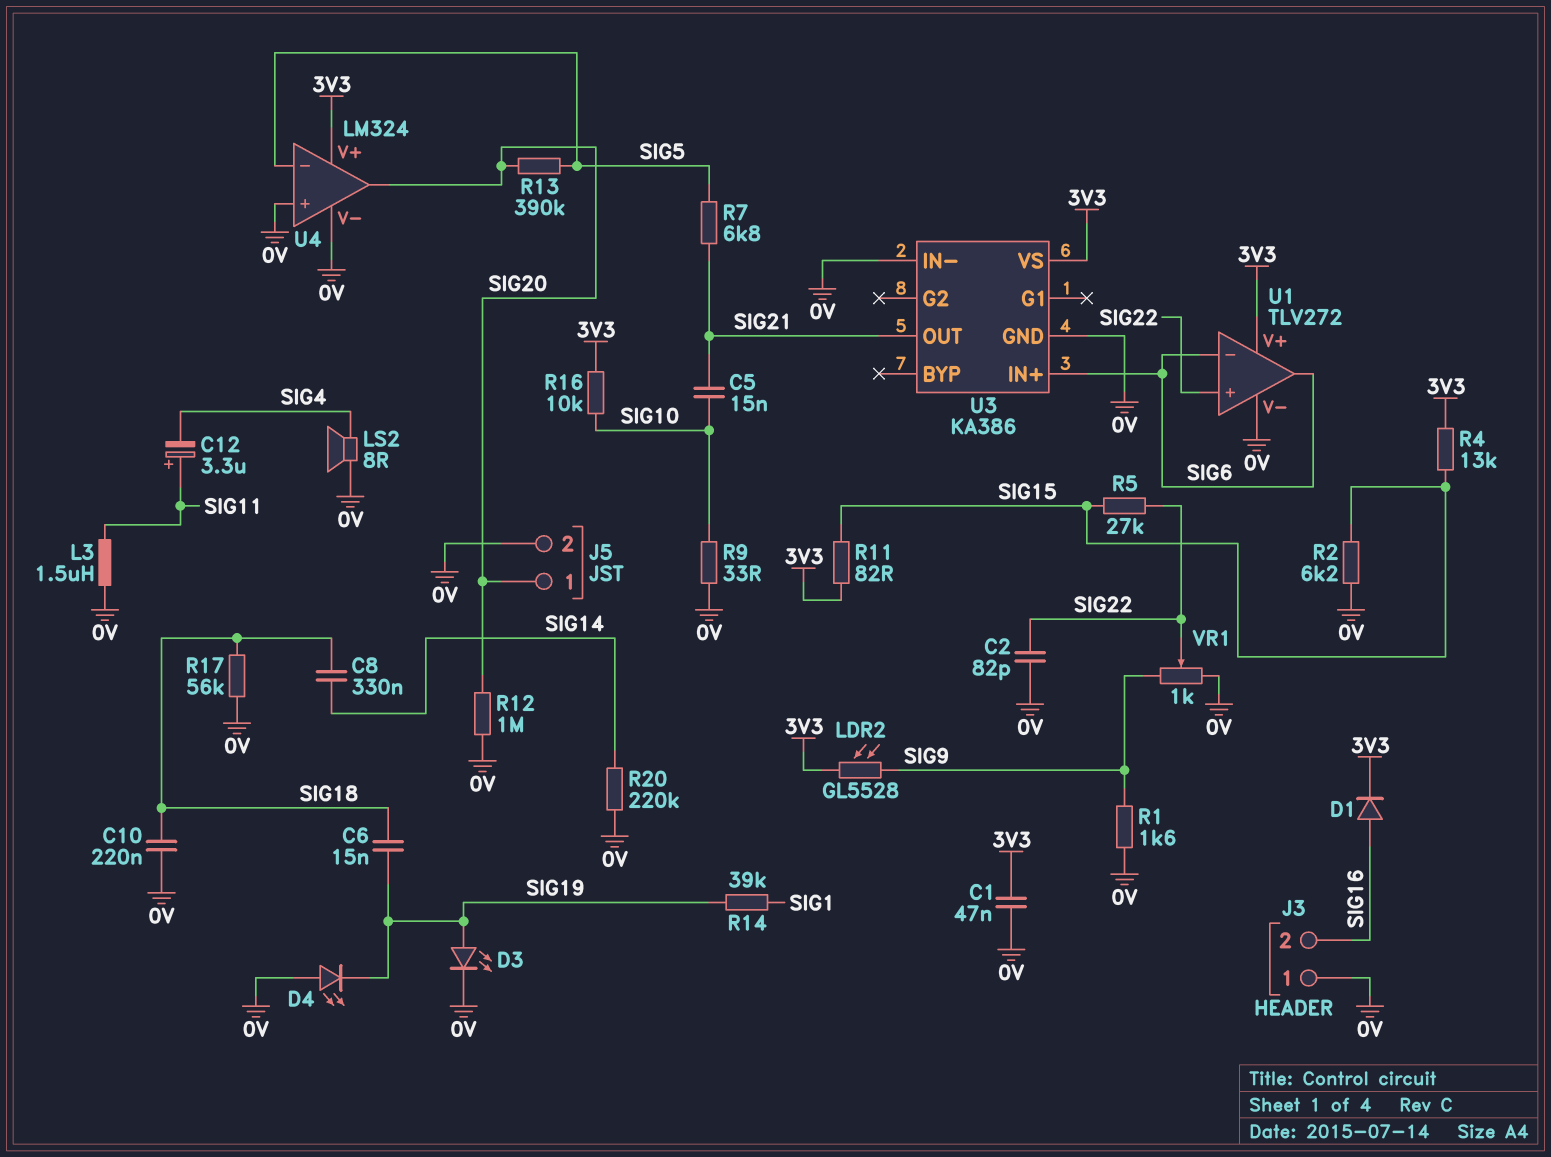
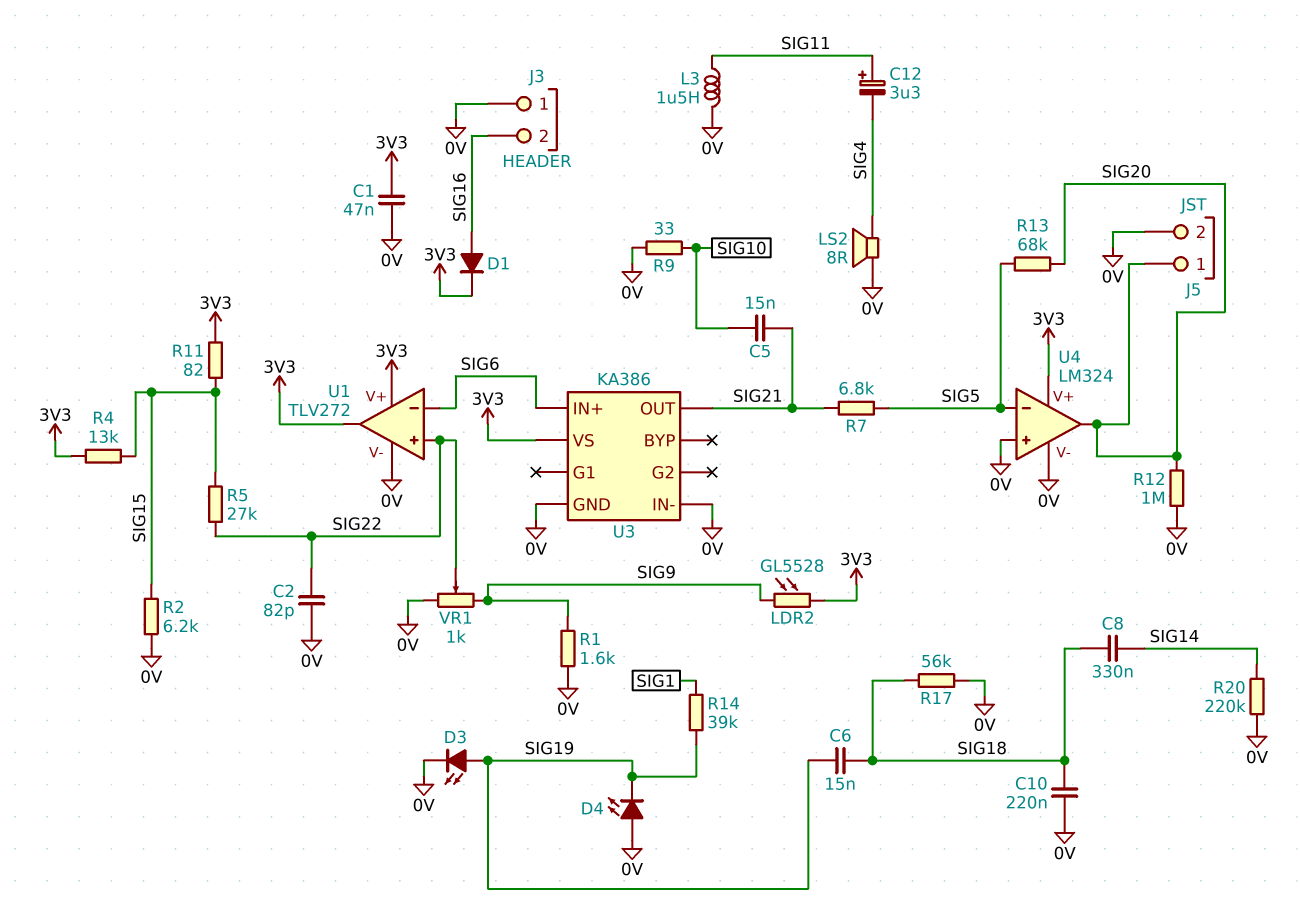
R13: 390k (SIG5, SIG20) -> 68k (SIG5, SIG20)
R16: 10k (3V3, SIG10) -> none
U1 pin out: SIG6 -> 3V3

